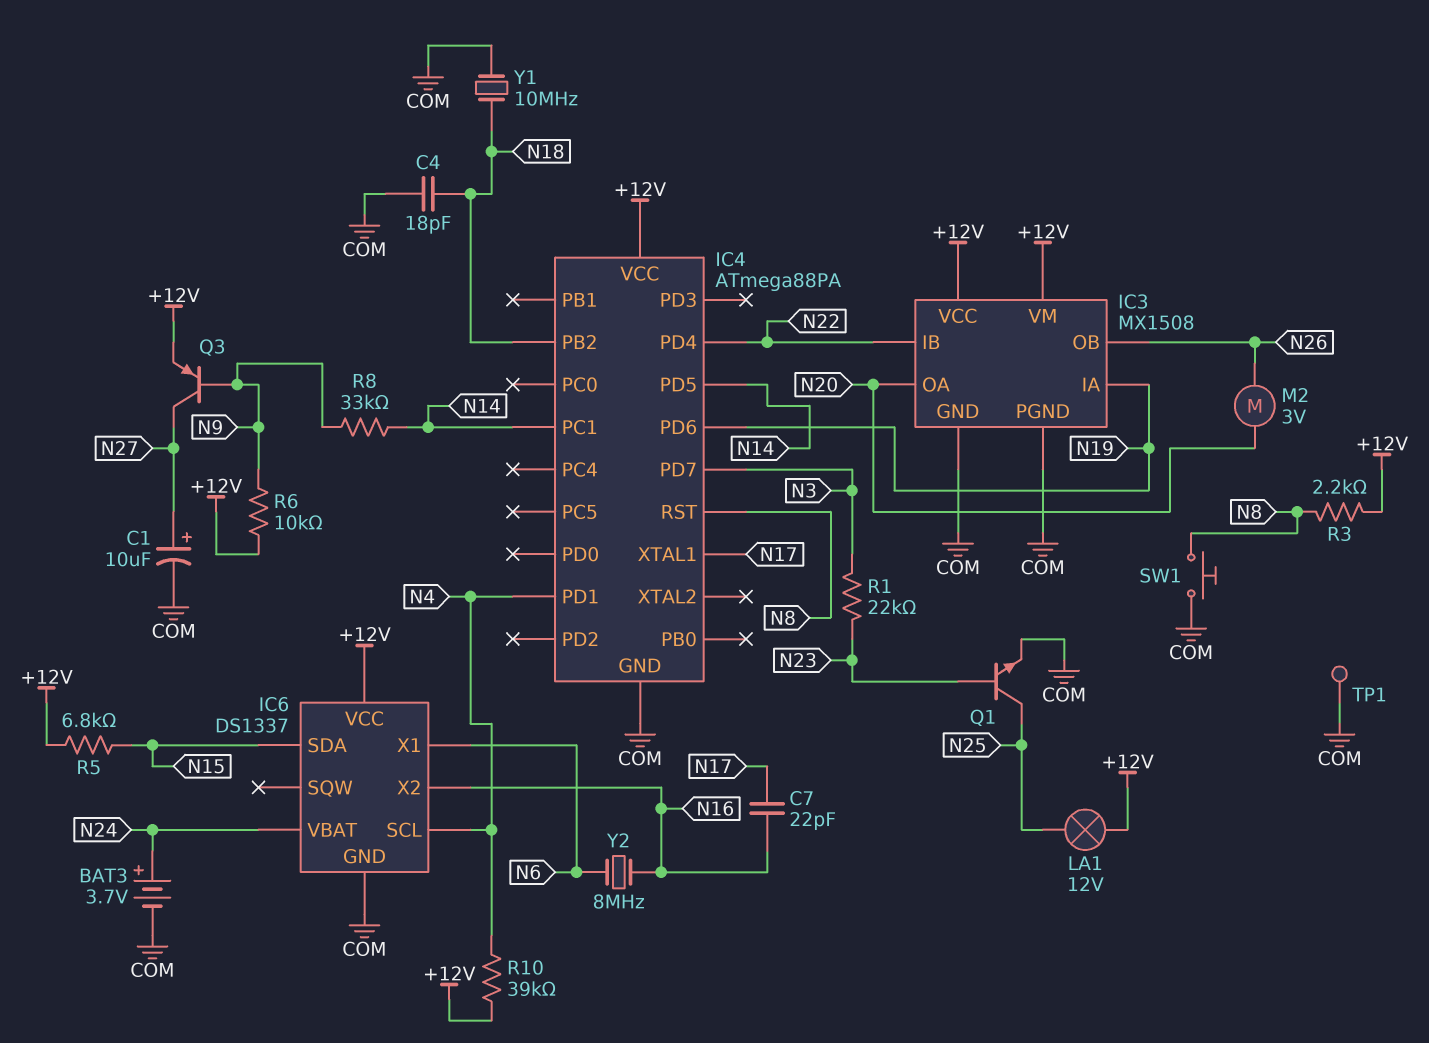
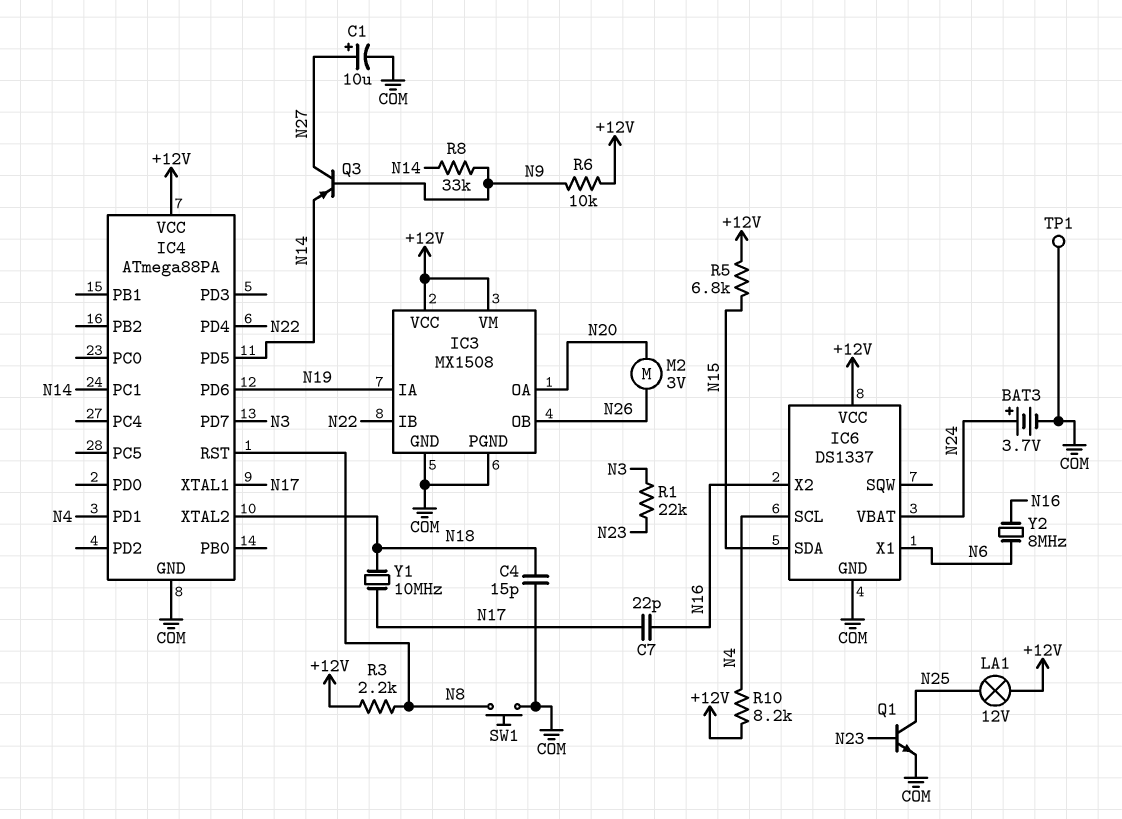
C4: 18pF (COM, N18) -> 15pF (COM, N18)
IC4 pin PB2: N18 -> none
IC4 pin XTAL2: none -> N18
Q3: PNP (B N9, C N27, E +12V) -> PNP (B N9, C N27, E N14)
R10: 39k (+12V, N4) -> 8.2k (+12V, N4)
Y1: 10MHz (COM, N18) -> 10MHz (N17, N18)

